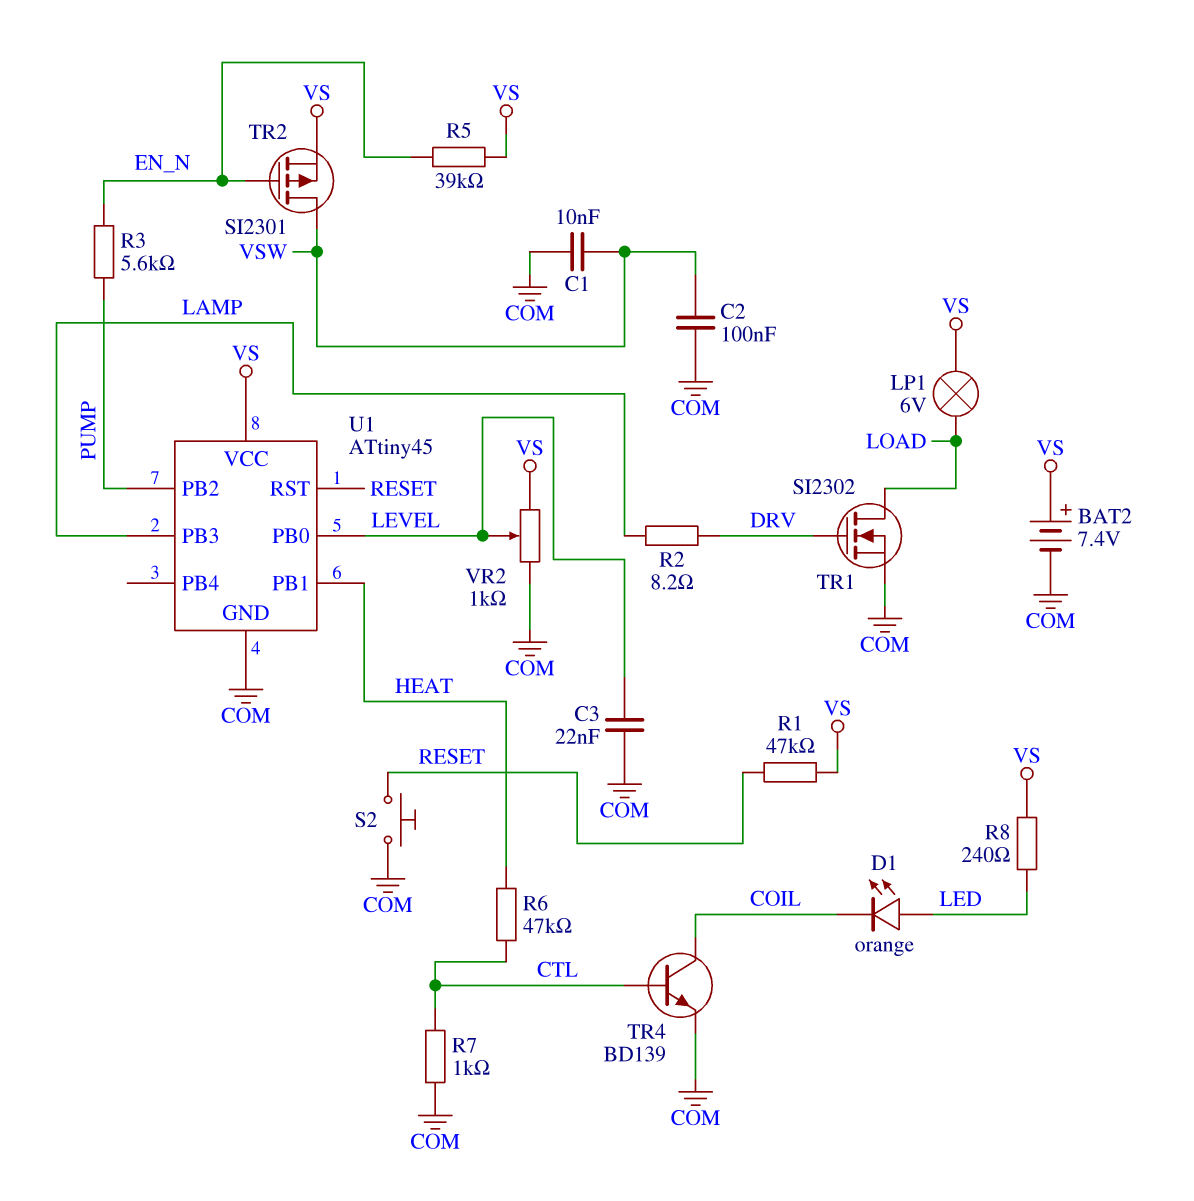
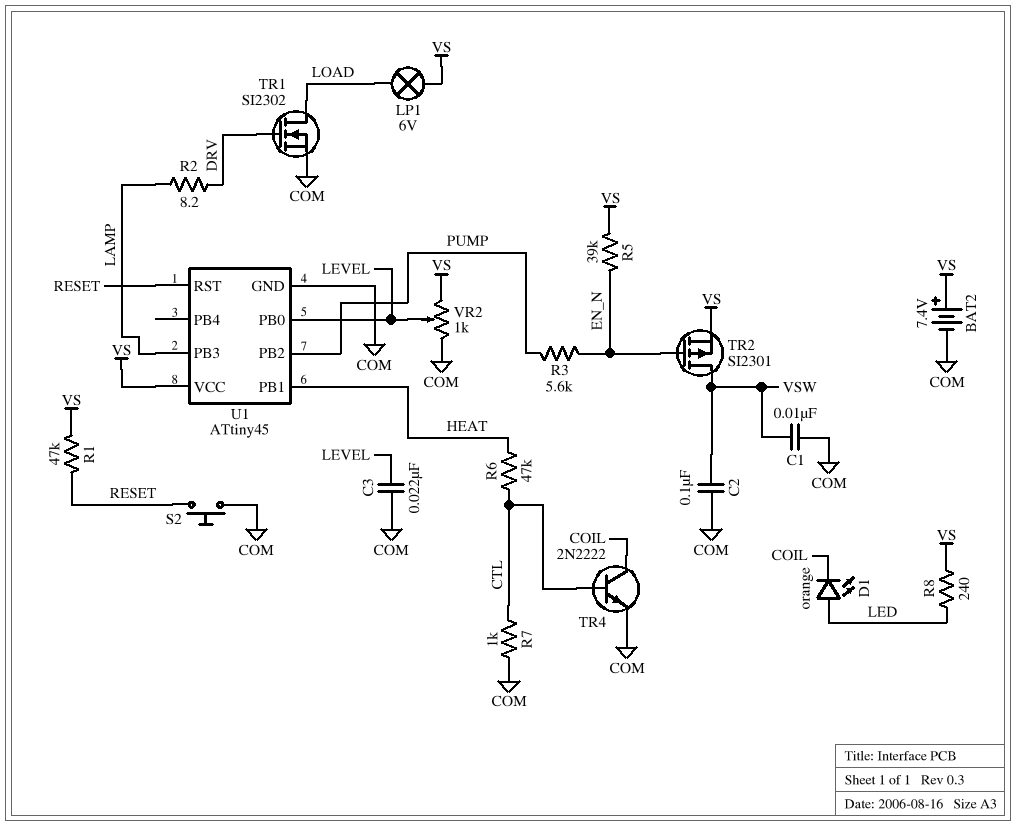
TR4: NPN BD139 (B CTL, C COIL, E COM) -> NPN 2N2222 (B CTL, C COIL, E COM)

